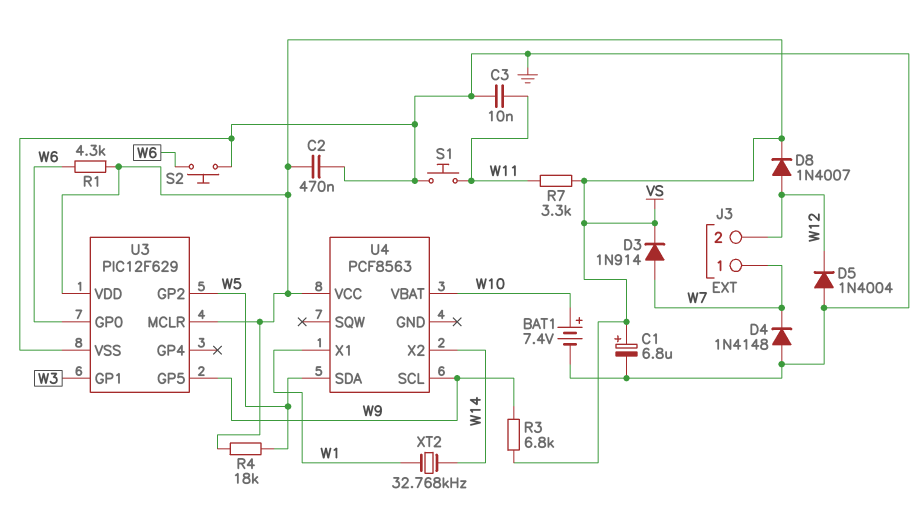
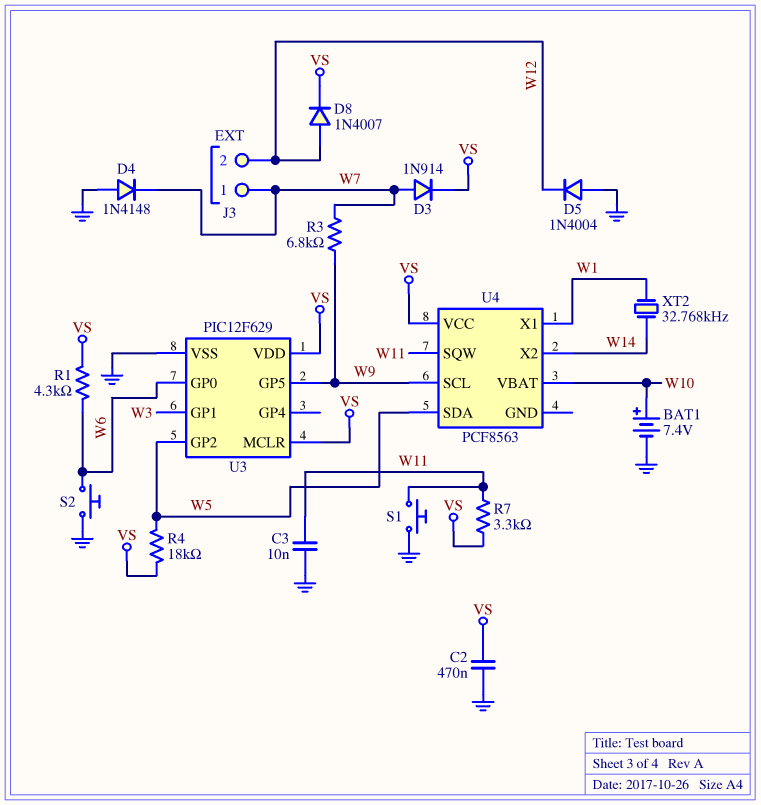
C1: 6.8uF (plus VS, minus GND) -> none
R3: 6.8k (VS, W9) -> 6.8k (W7, W9)
U4 pin SQW: none -> W11

